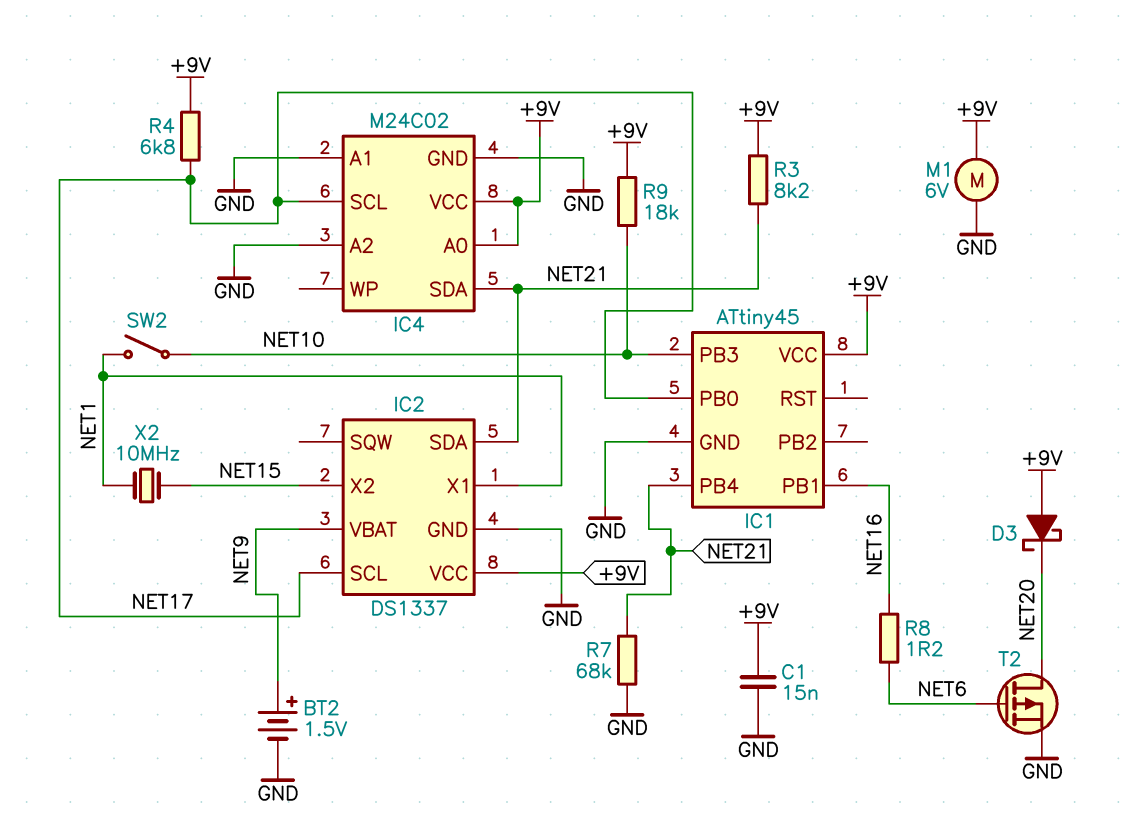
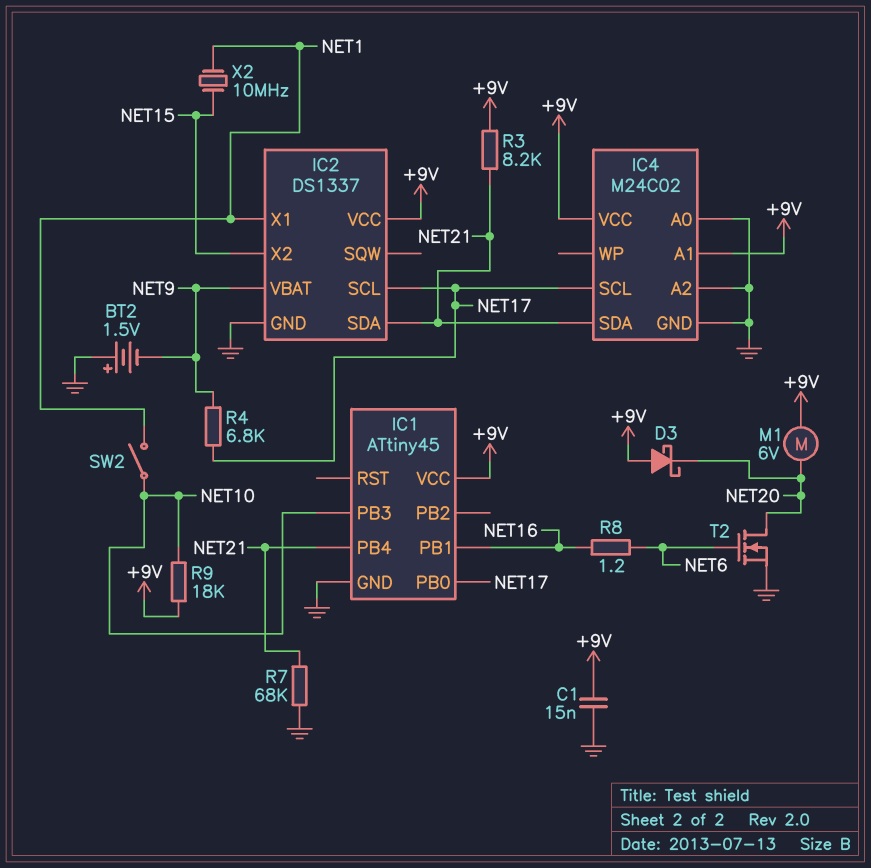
BT2: 1.5V (plus NET9, minus GND) -> 1.5V (plus GND, minus NET9)
IC4 pin A0: +9V -> GND
IC4 pin A1: GND -> +9V
M1: motor 6V (+9V, GND) -> motor 6V (+9V, NET20)
R4: 6.8k (+9V, NET17) -> 6.8k (NET9, NET17)
T2: PMOS (G NET6, D NET20, S GND) -> NMOS (G NET6, D NET20, S GND)

